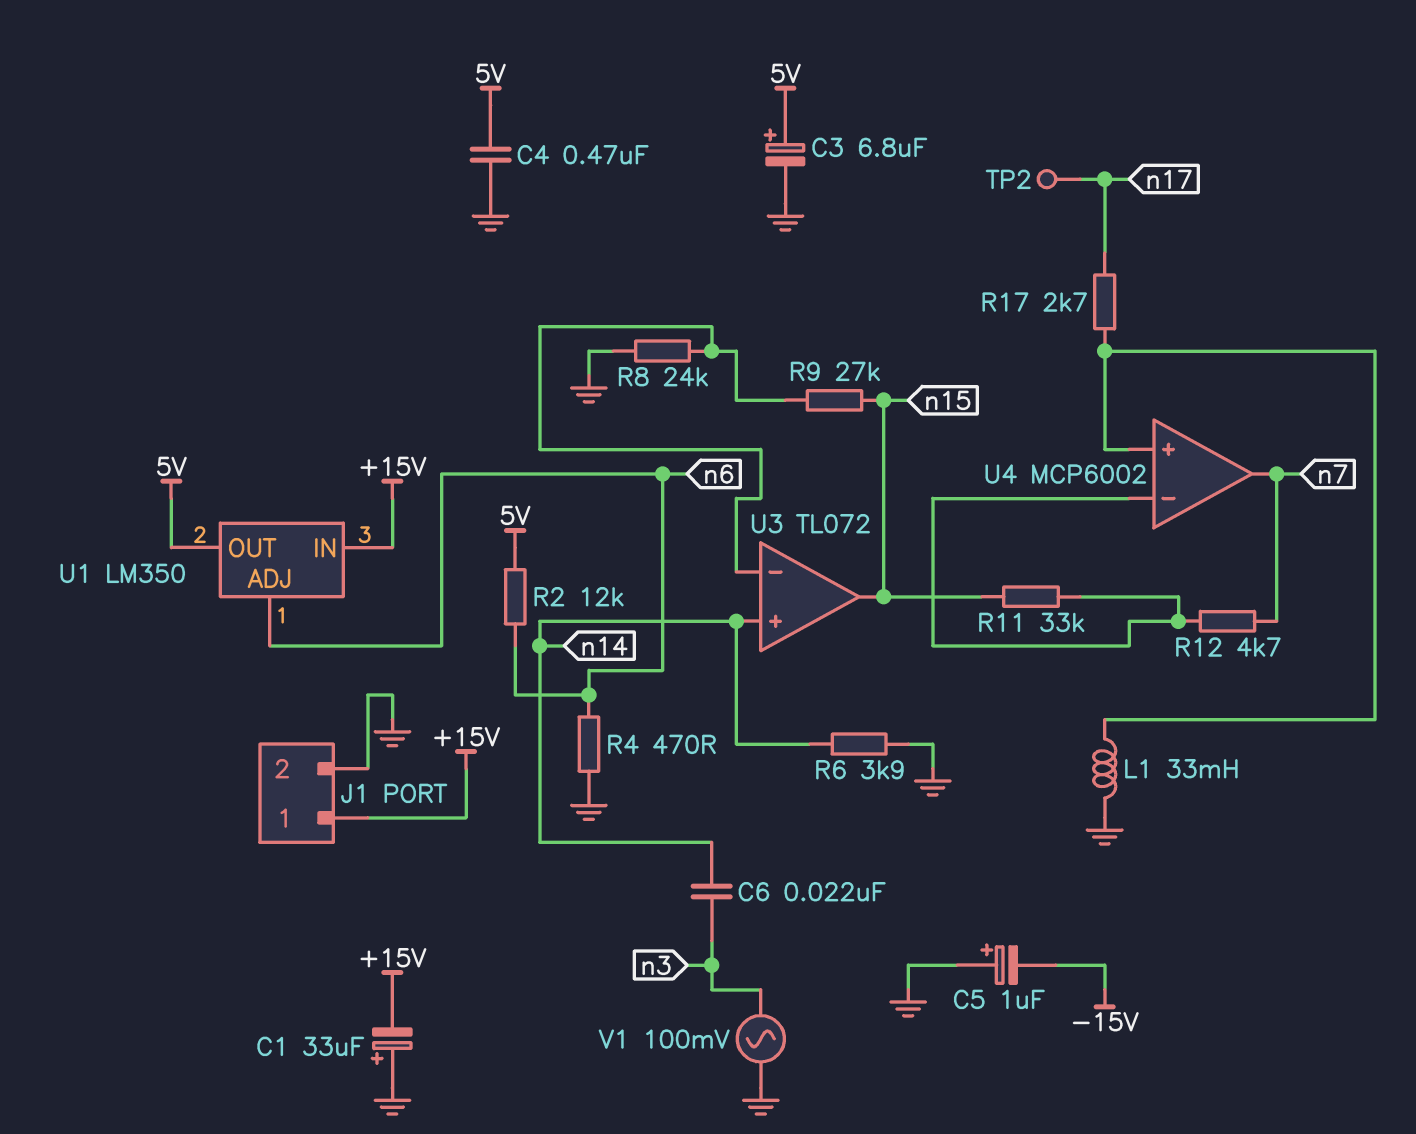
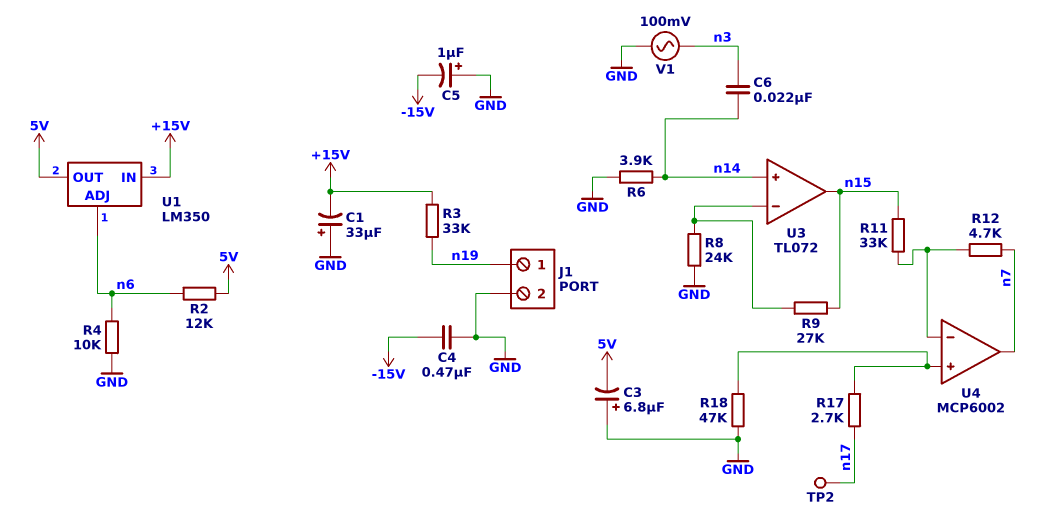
C3: 6.8uF (plus 5V, minus GND) -> 6.8uF (plus GND, minus 5V)
C4: 470nF (5V, GND) -> 470nF (-15V, GND)
J1 pin 1: +15V -> n19
L1: 33mH (GND, U4/in+) -> none
R3: none -> 33k (+15V, n19)
R4: 470 (GND, n6) -> 10k (GND, n6)
R18: none -> 47k (GND, U4/in+)

